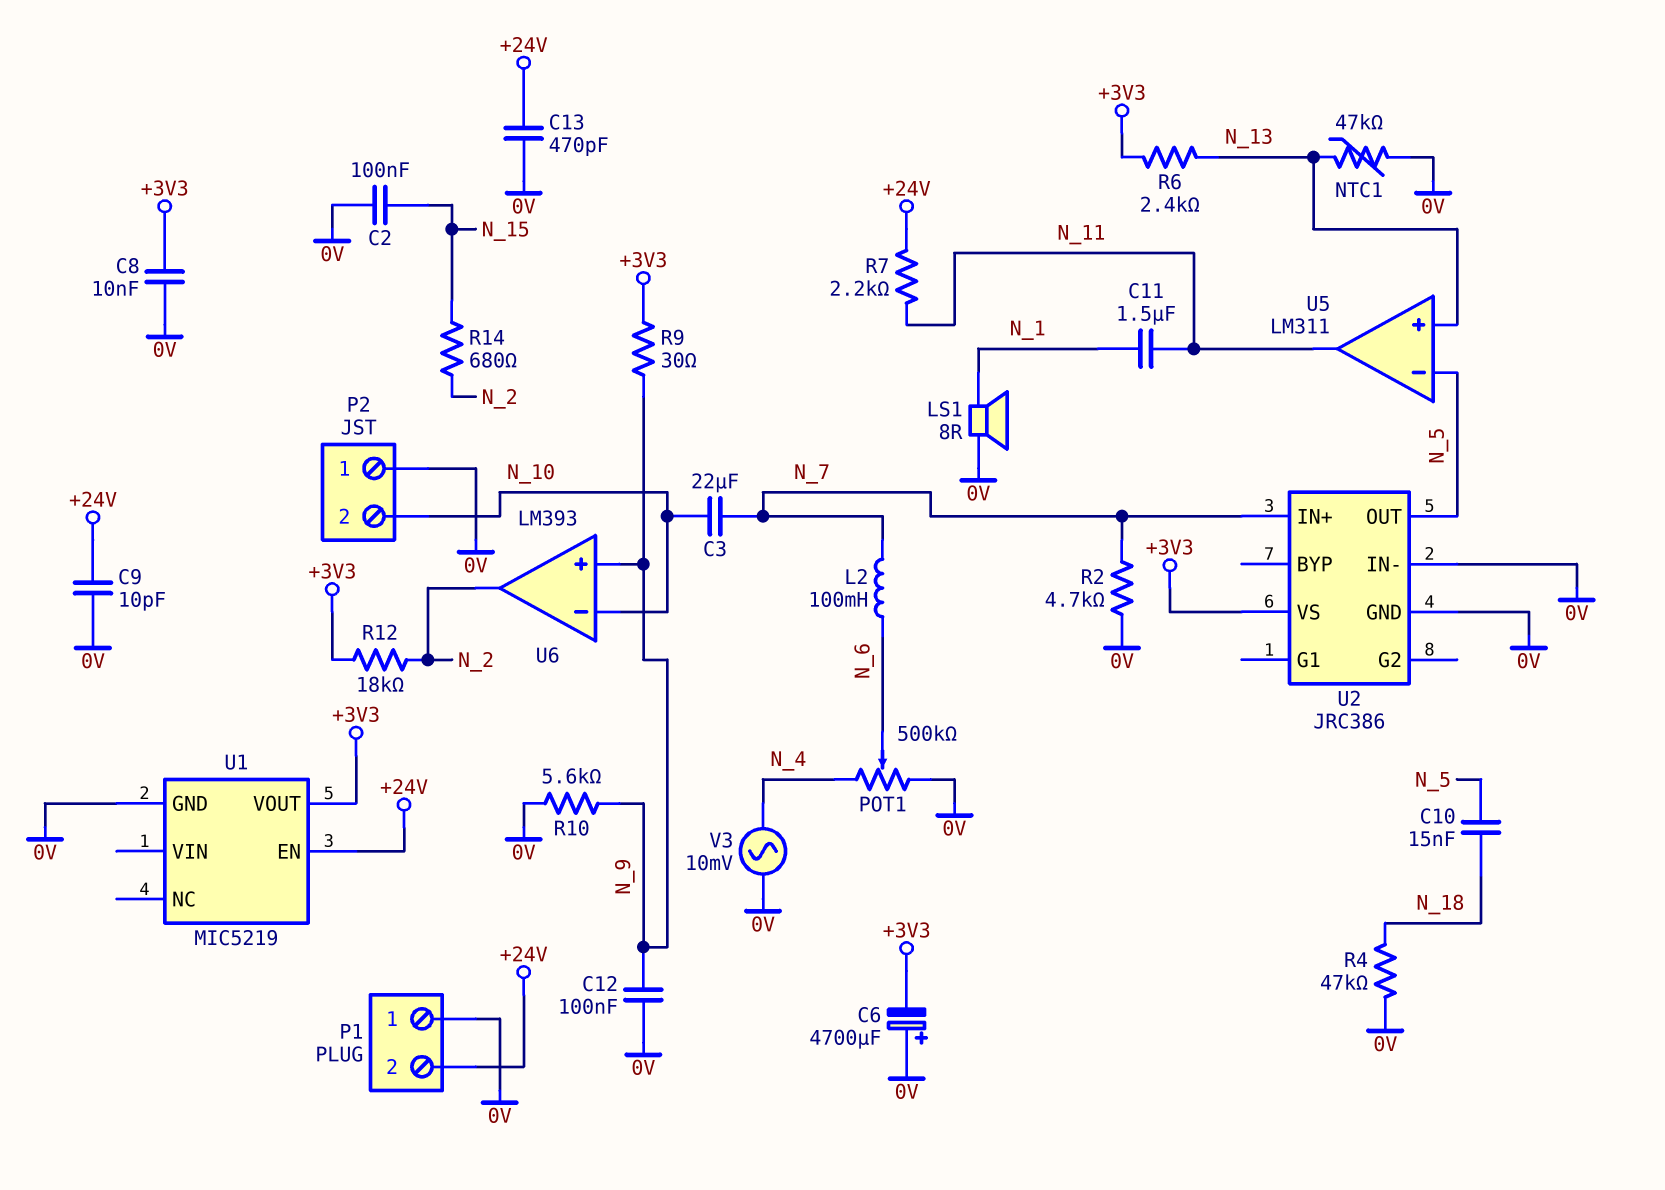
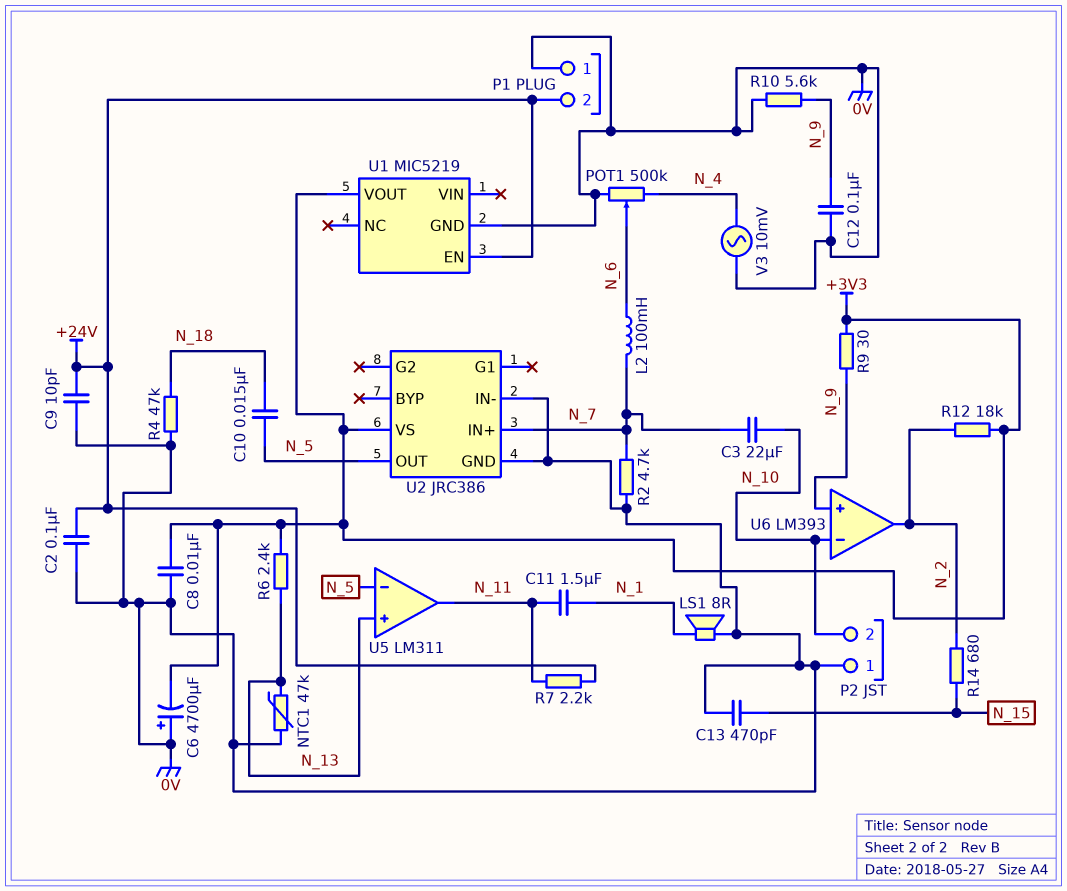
C2: 100nF (0V, N_15) -> 100nF (+24V, 0V)
C13: 470pF (+24V, 0V) -> 470pF (0V, N_15)

